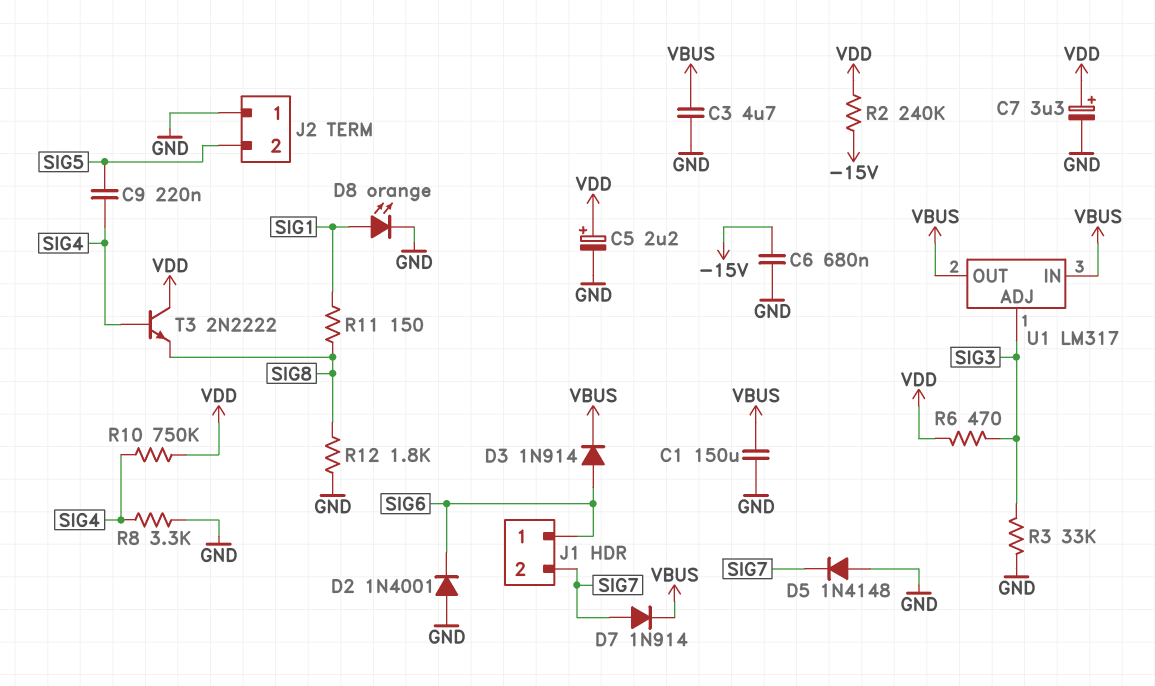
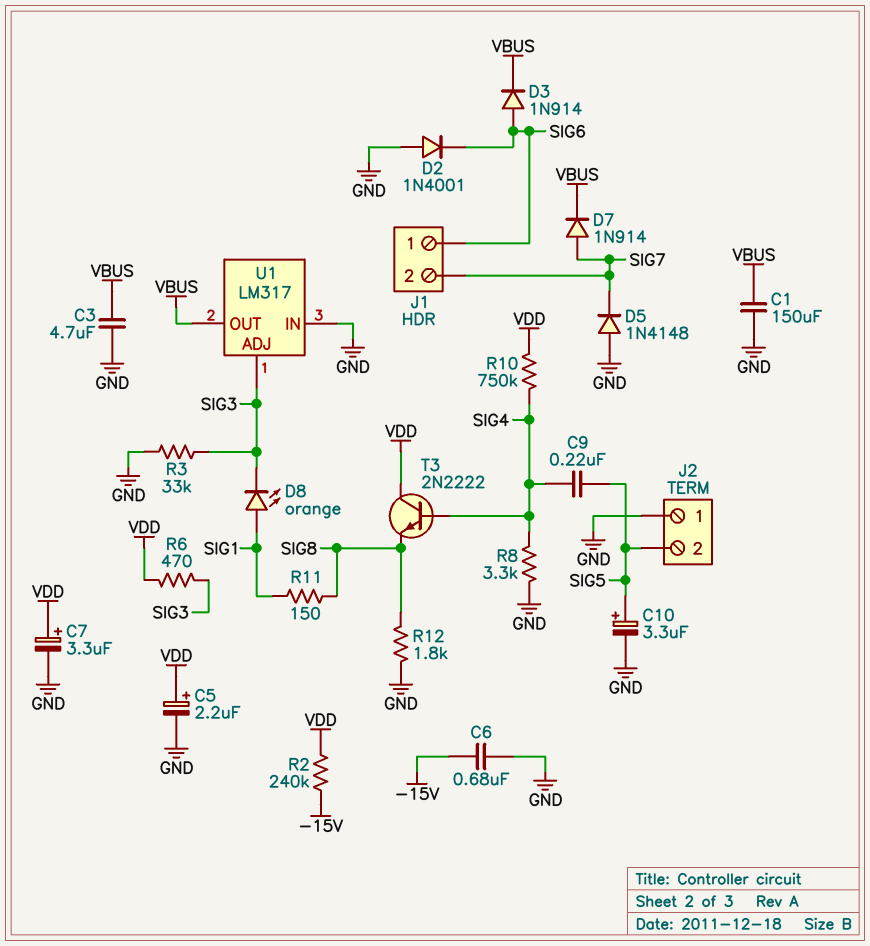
C10: none -> 3.3uF (plus SIG5, minus GND)
D8: LED orange (A SIG1, K GND) -> LED orange (A SIG1, K SIG3)
U1 pin IN: VBUS -> GND

